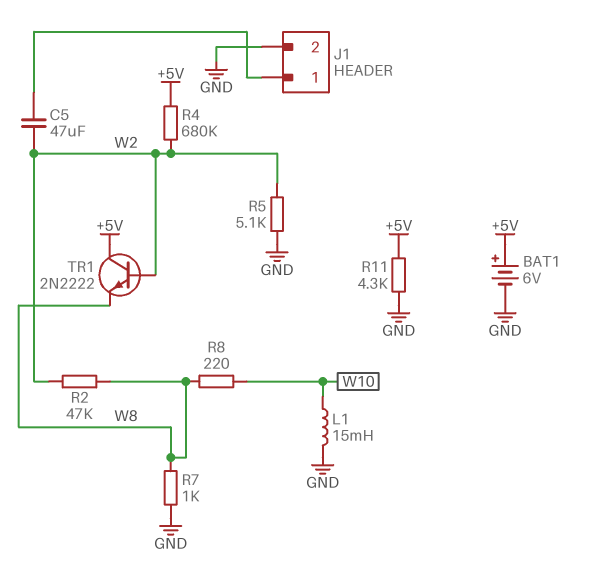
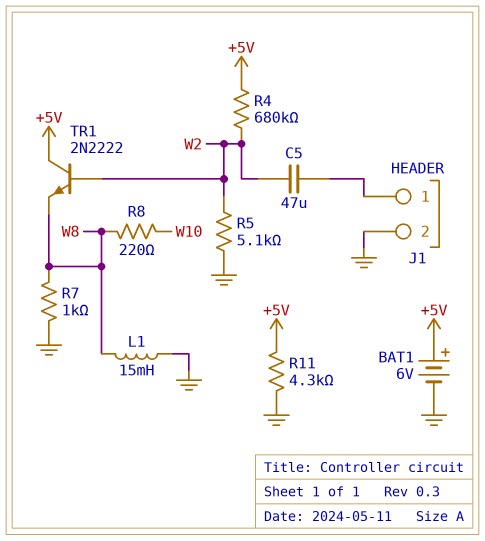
L1: 15mH (GND, W10) -> 15mH (GND, W8)
R2: 47k (W2, W8) -> none

